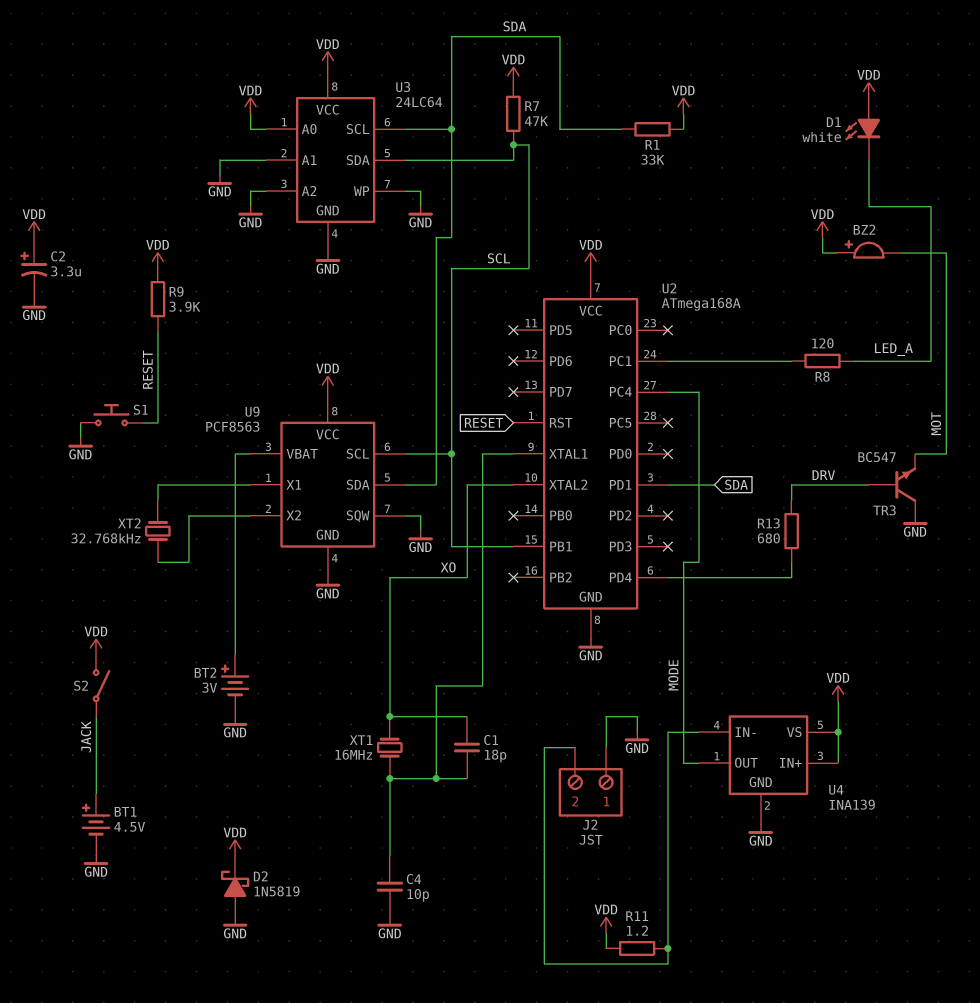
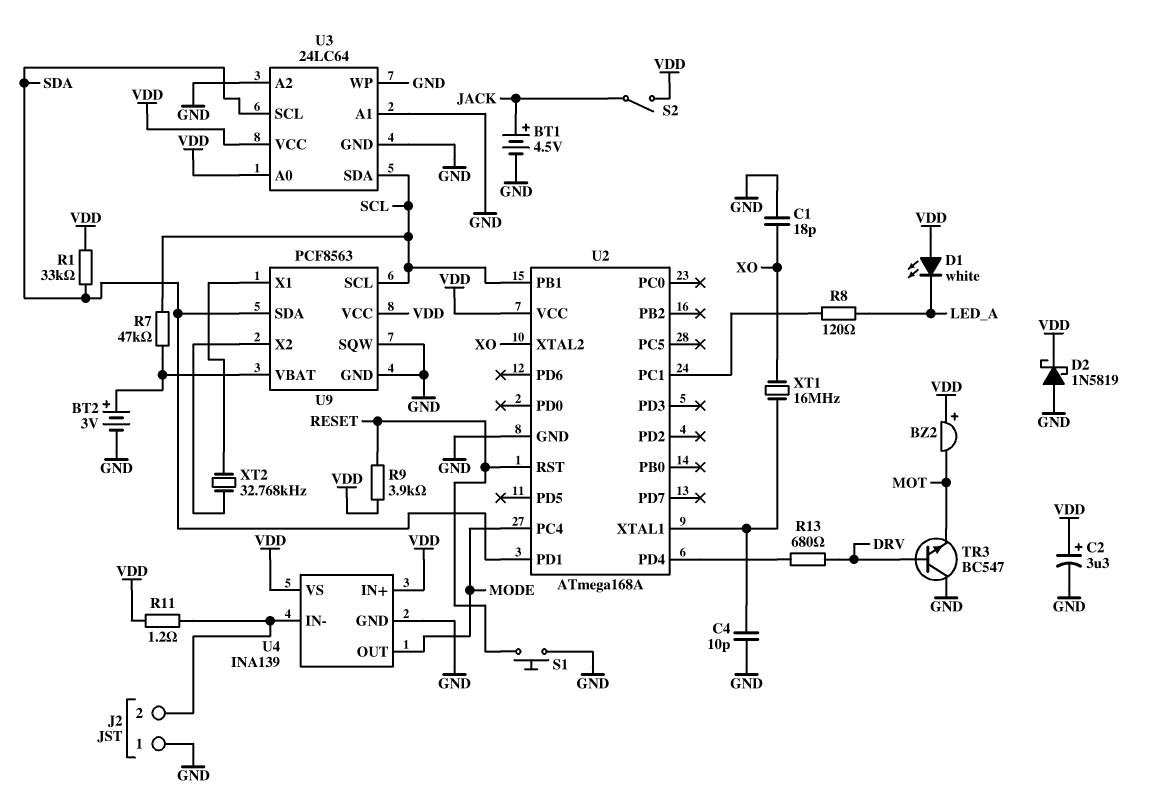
C1: 18pF (U2/XTAL1, XO) -> 18pF (GND, XO)
R7: 47k (SCL, VDD) -> 47k (SCL, U9/VBAT)

